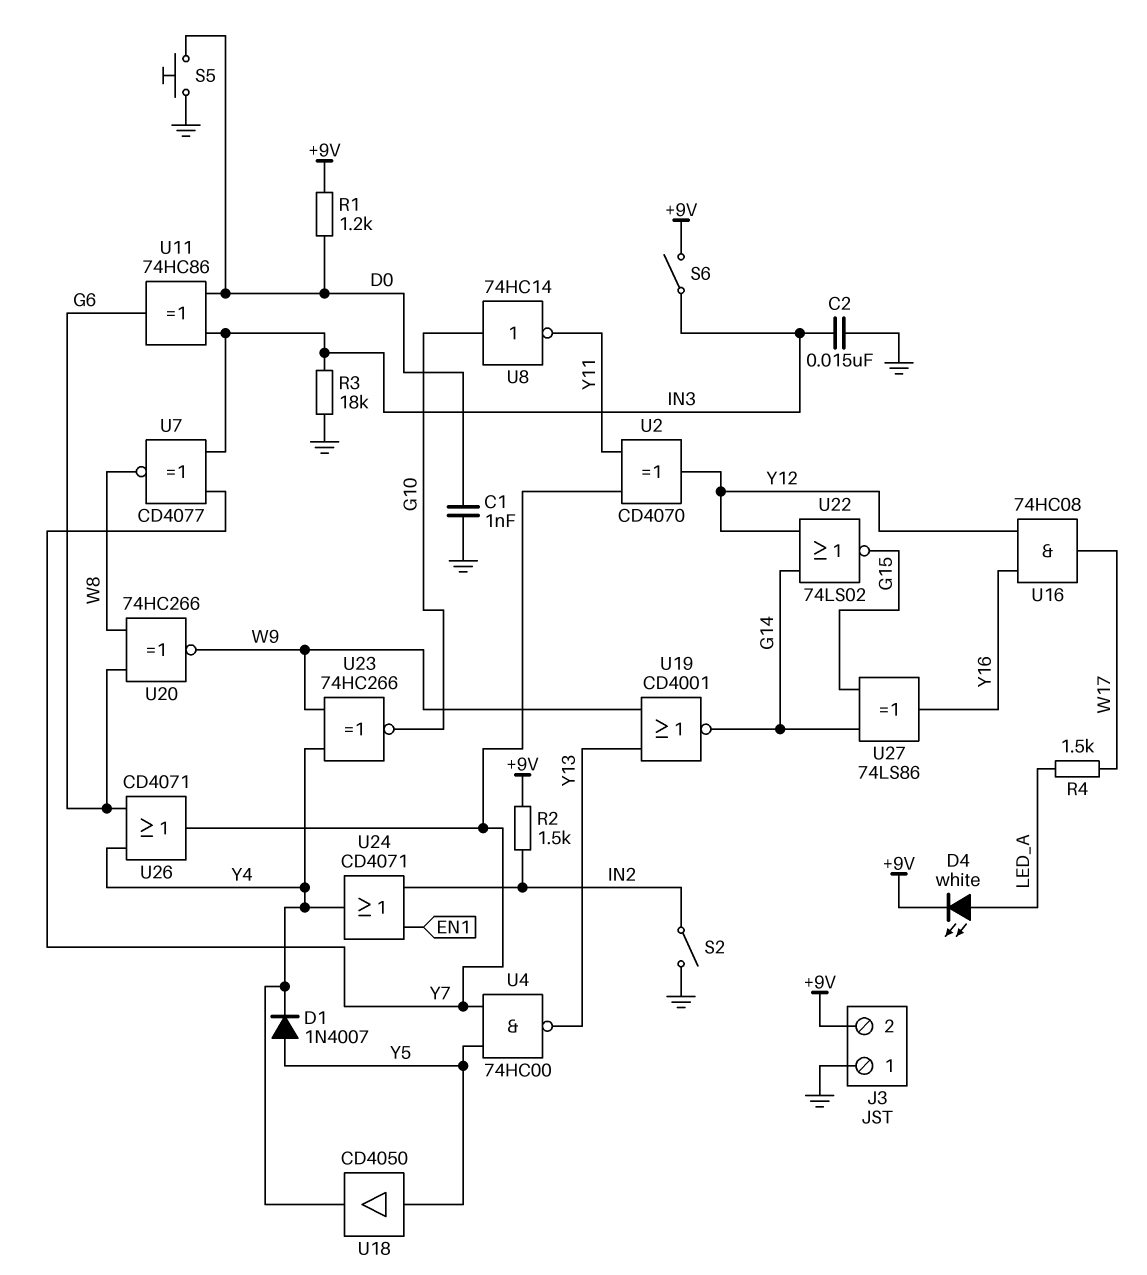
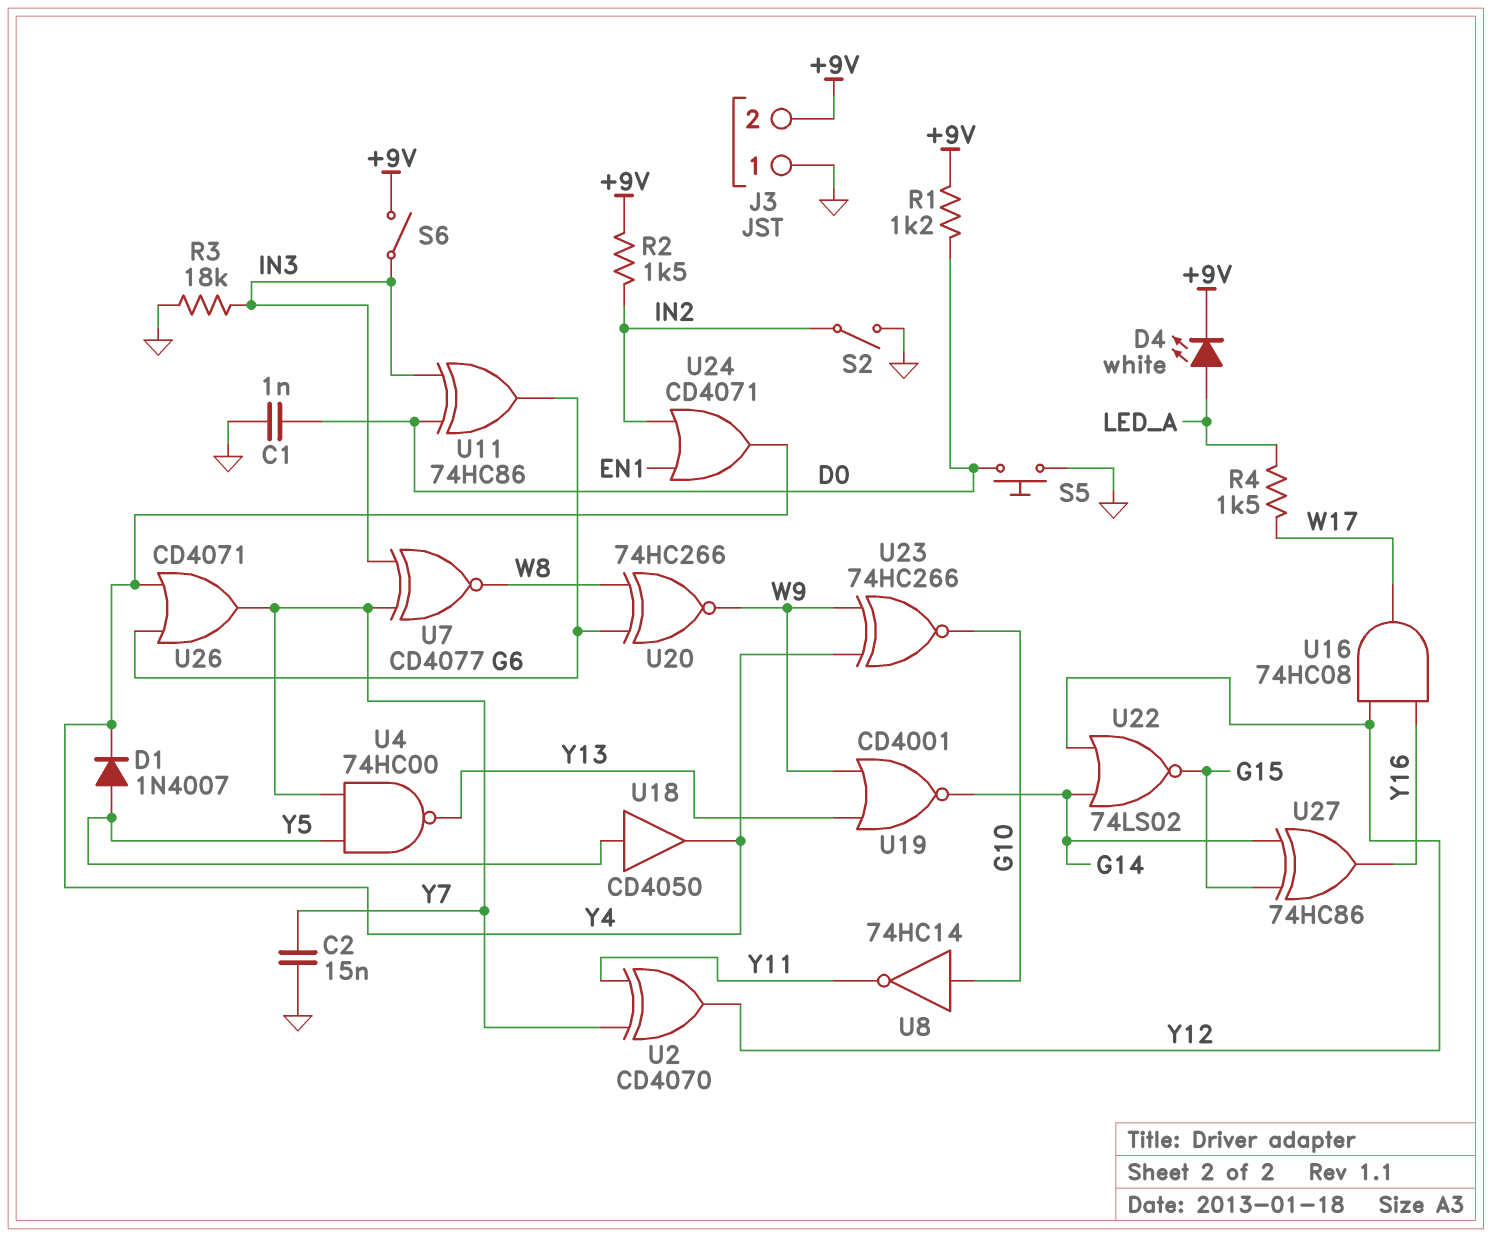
C2: 15nF (GND, IN3) -> 15nF (GND, Y7)
U27: XOR 74LS86 (in G14, in G15, out Y16) -> XOR 74HC86 (in G14, in G15, out Y16)

